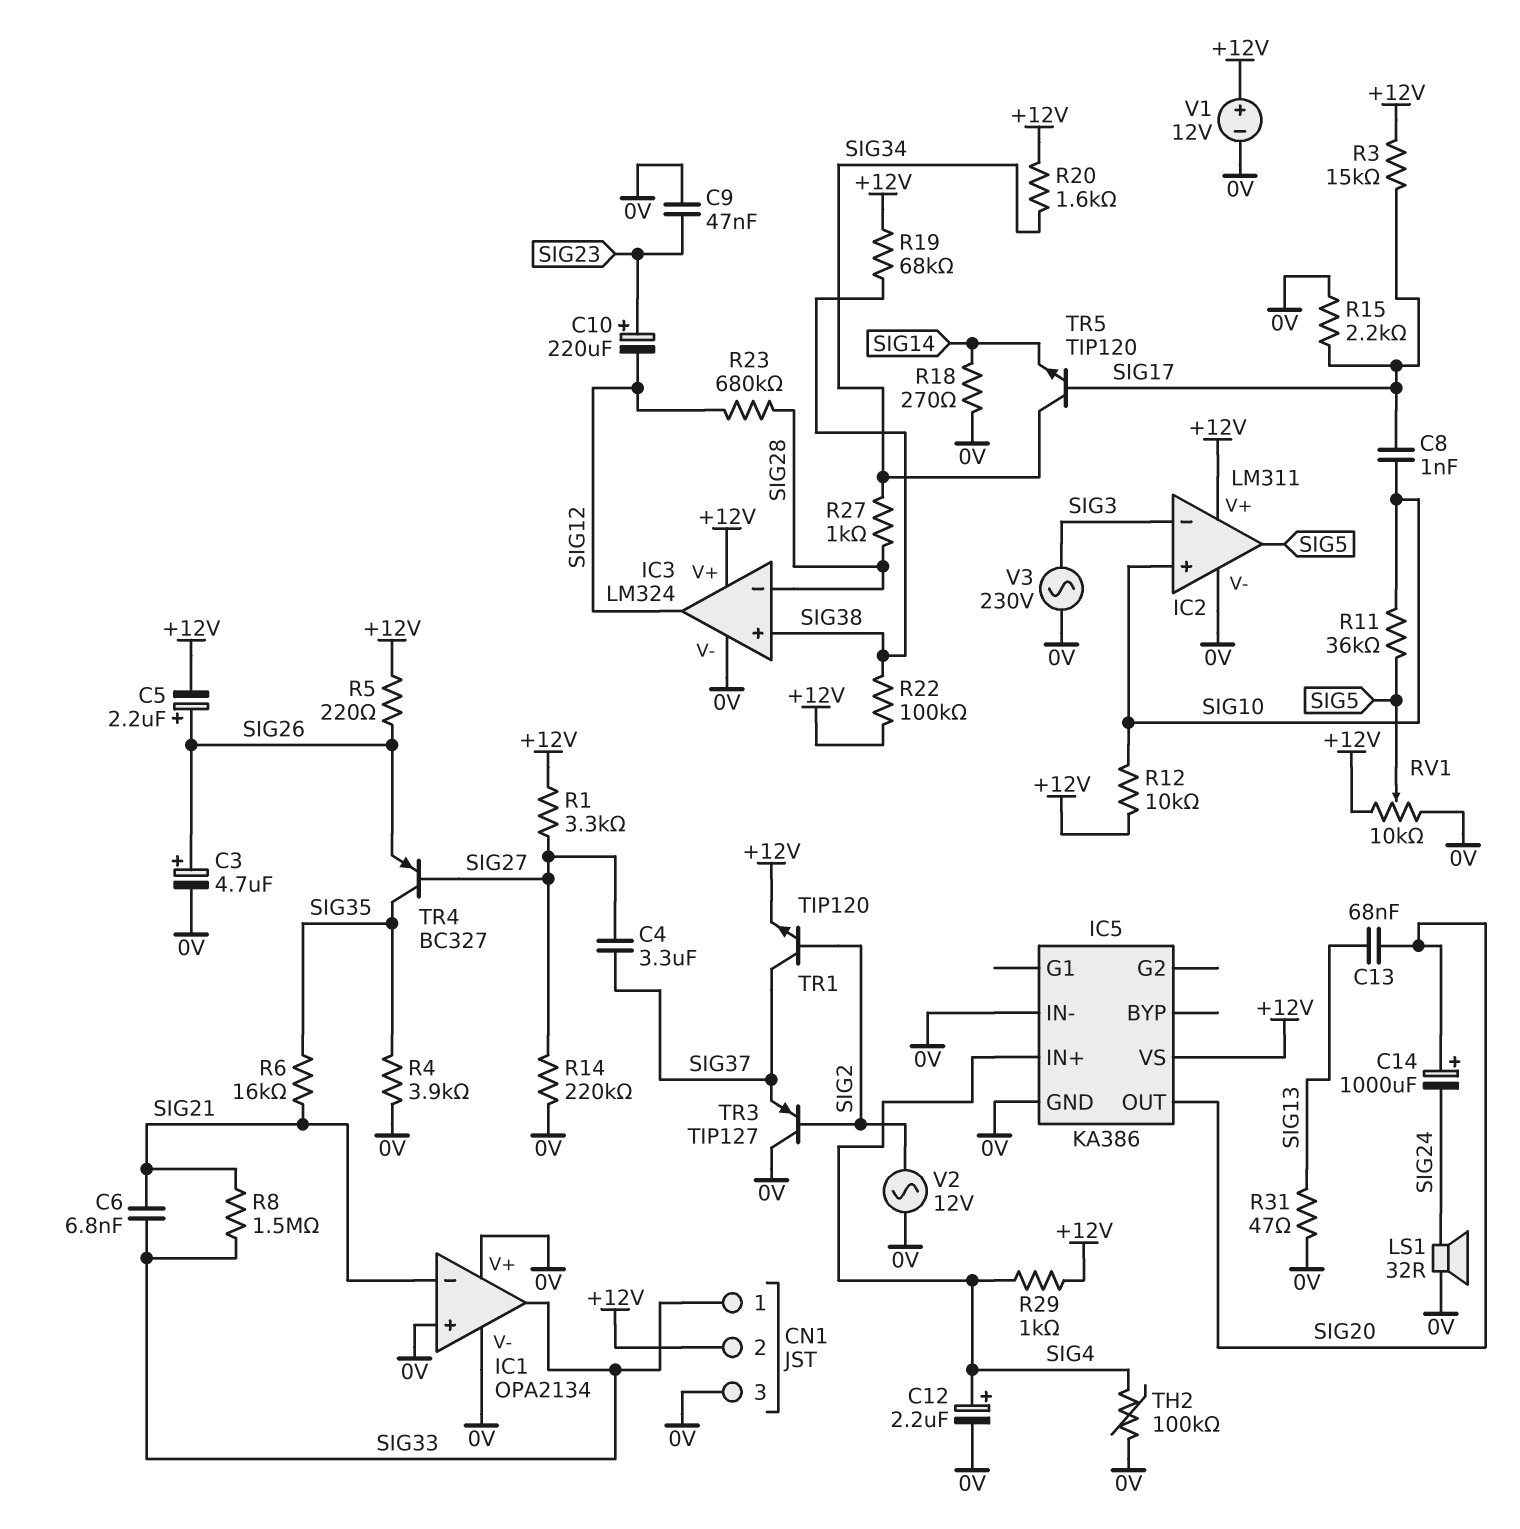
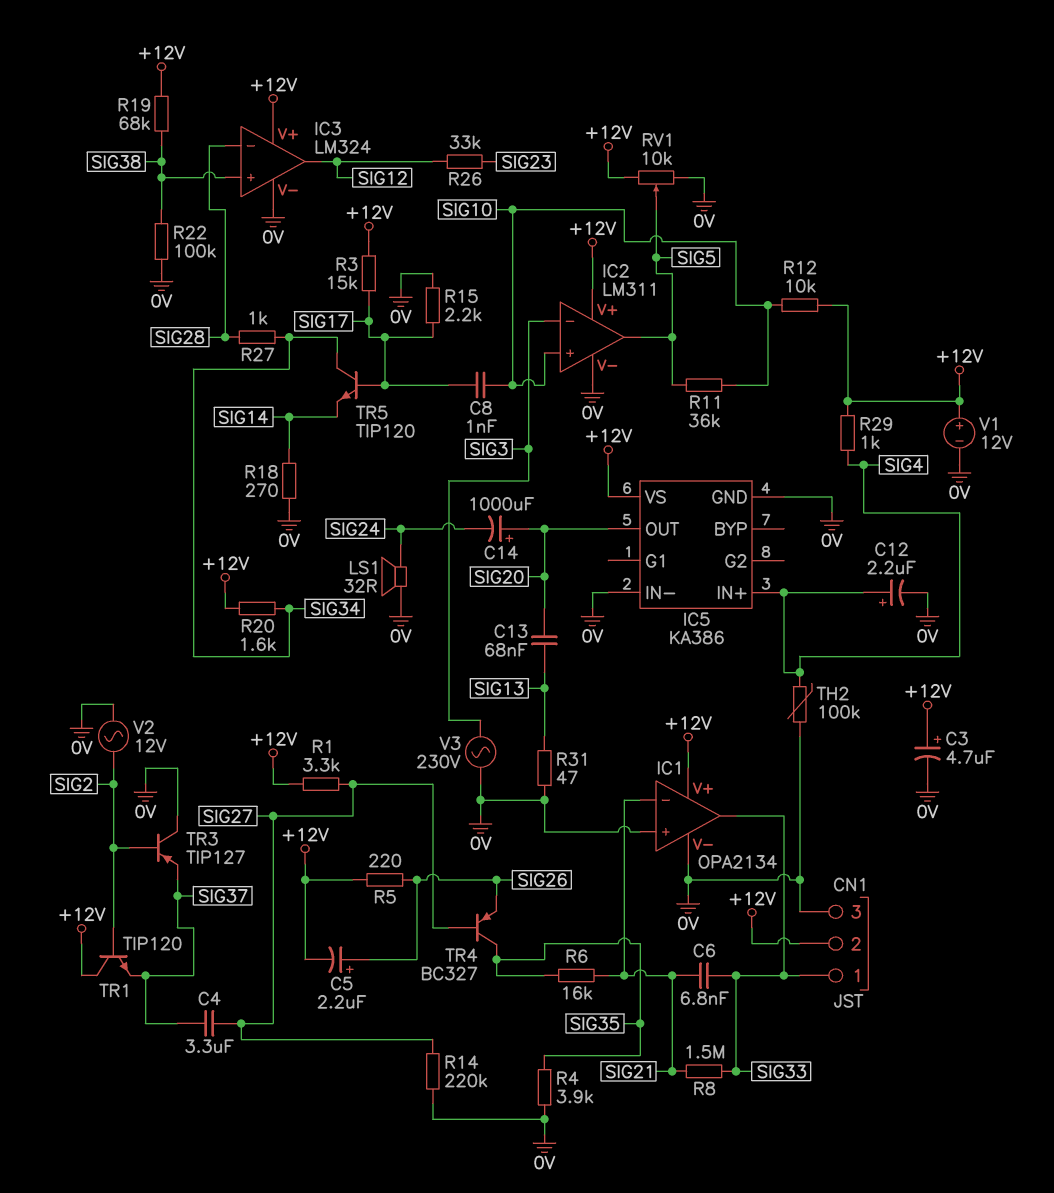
C3: 4.7uF (plus SIG26, minus 0V) -> 4.7uF (plus +12V, minus 0V)
C9: 47nF (0V, SIG23) -> none
C10: 220uF (plus SIG23, minus SIG12) -> none
IC1 pin V+: 0V -> +12V
R22: 100k (+12V, SIG38) -> 100k (0V, SIG38)
R23: 680k (SIG12, SIG28) -> none
R26: none -> 33k (SIG12, SIG23)
TR1: NPN TIP120 (B SIG2, C SIG37, E +12V) -> NPN TIP120 (B SIG2, C +12V, E SIG37)

